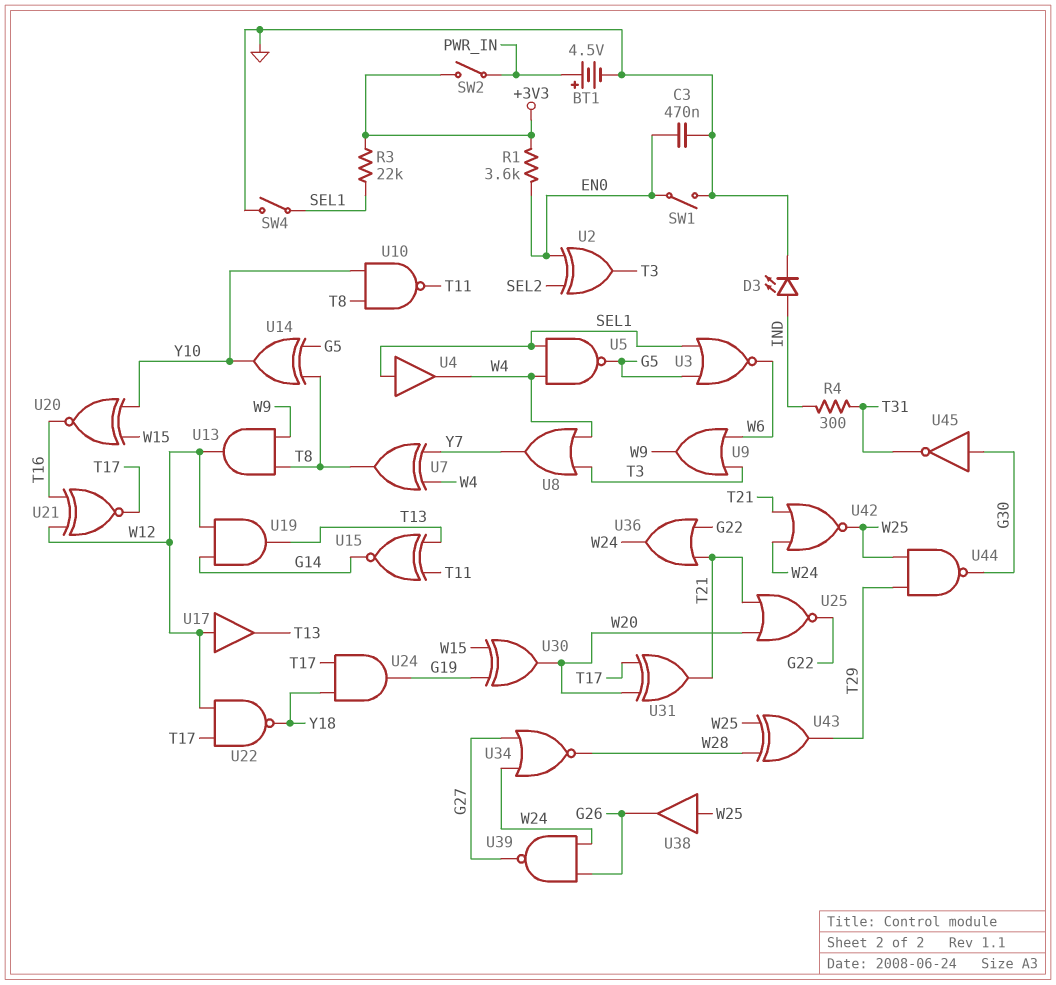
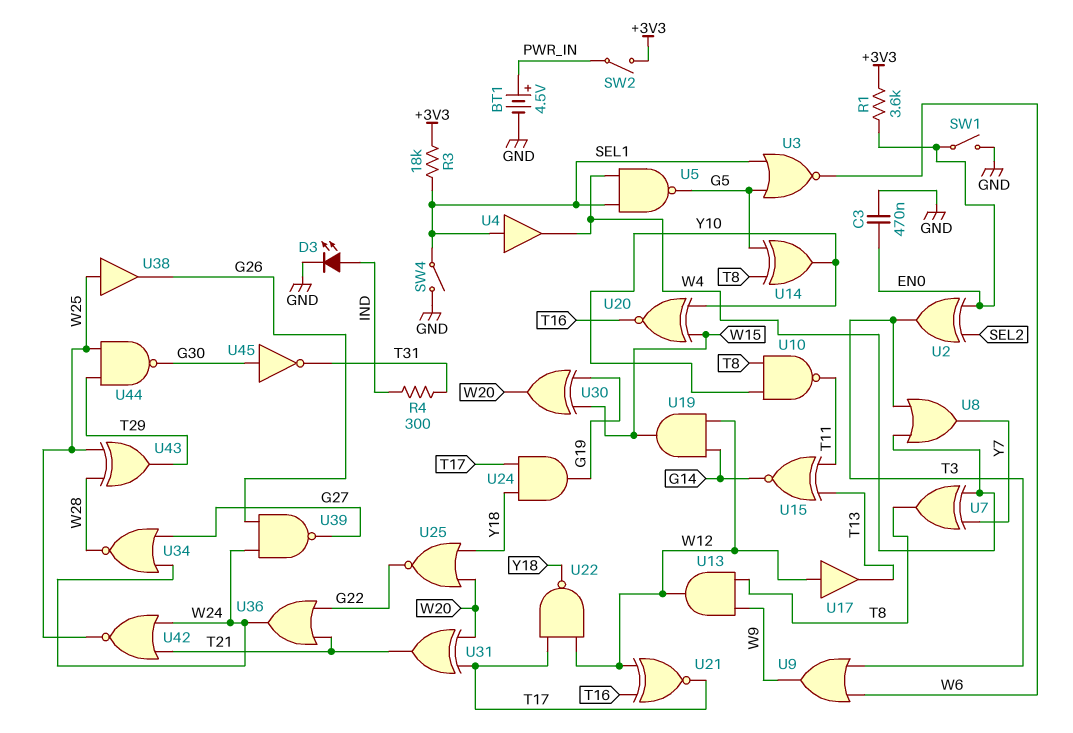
R3: 22k (+3V3, SEL1) -> 18k (+3V3, SEL1)
U19: AND (in G14, in W12, out T13) -> AND (in G14, in W12, out W15)
U25: NOR (in T21, in W20, out G22) -> NOR (in W20, in Y18, out G22)

